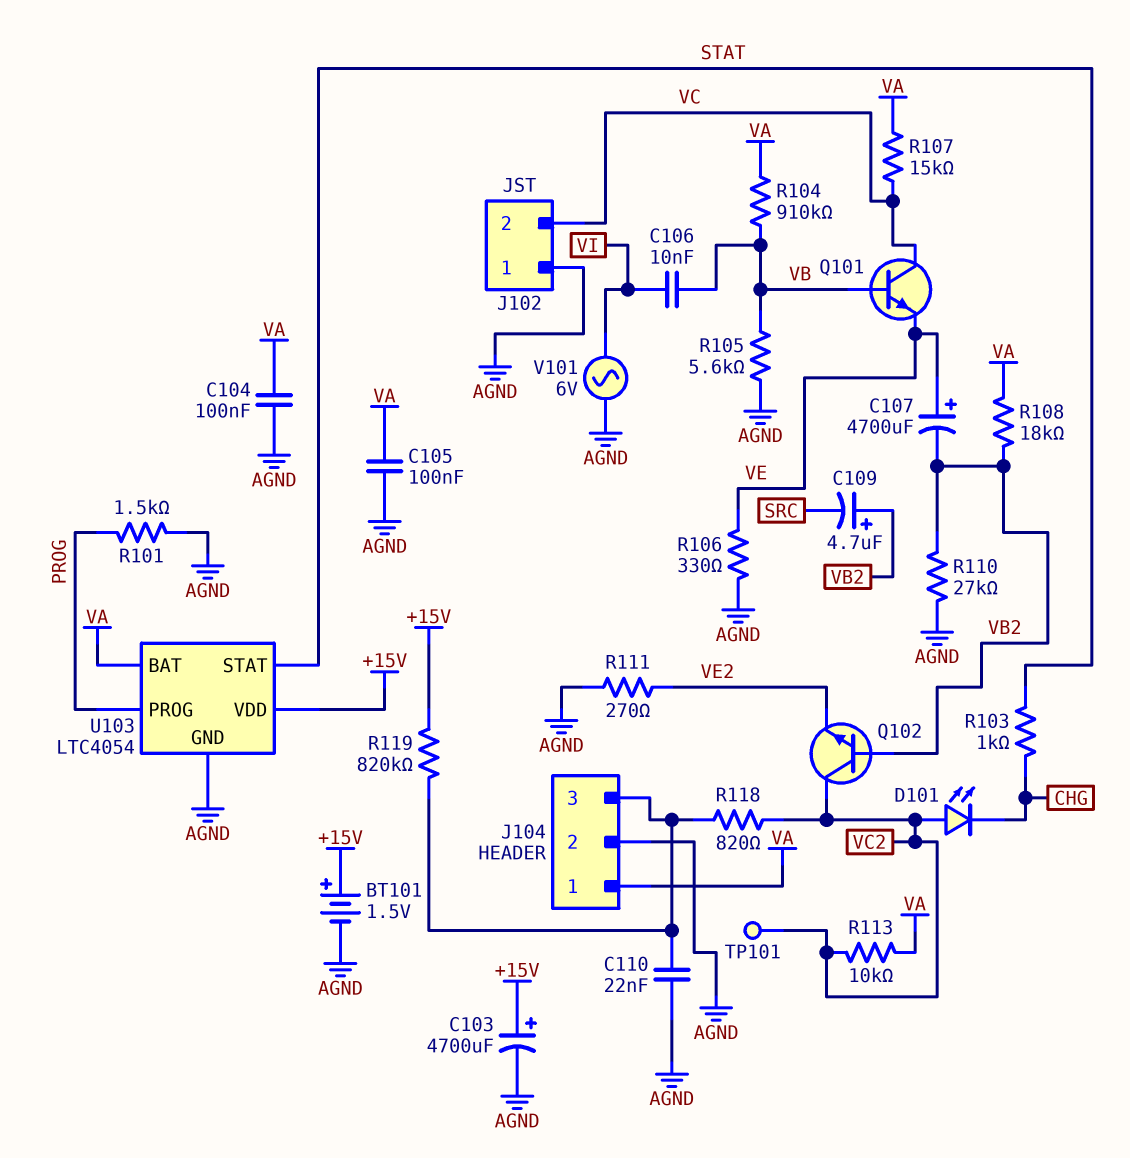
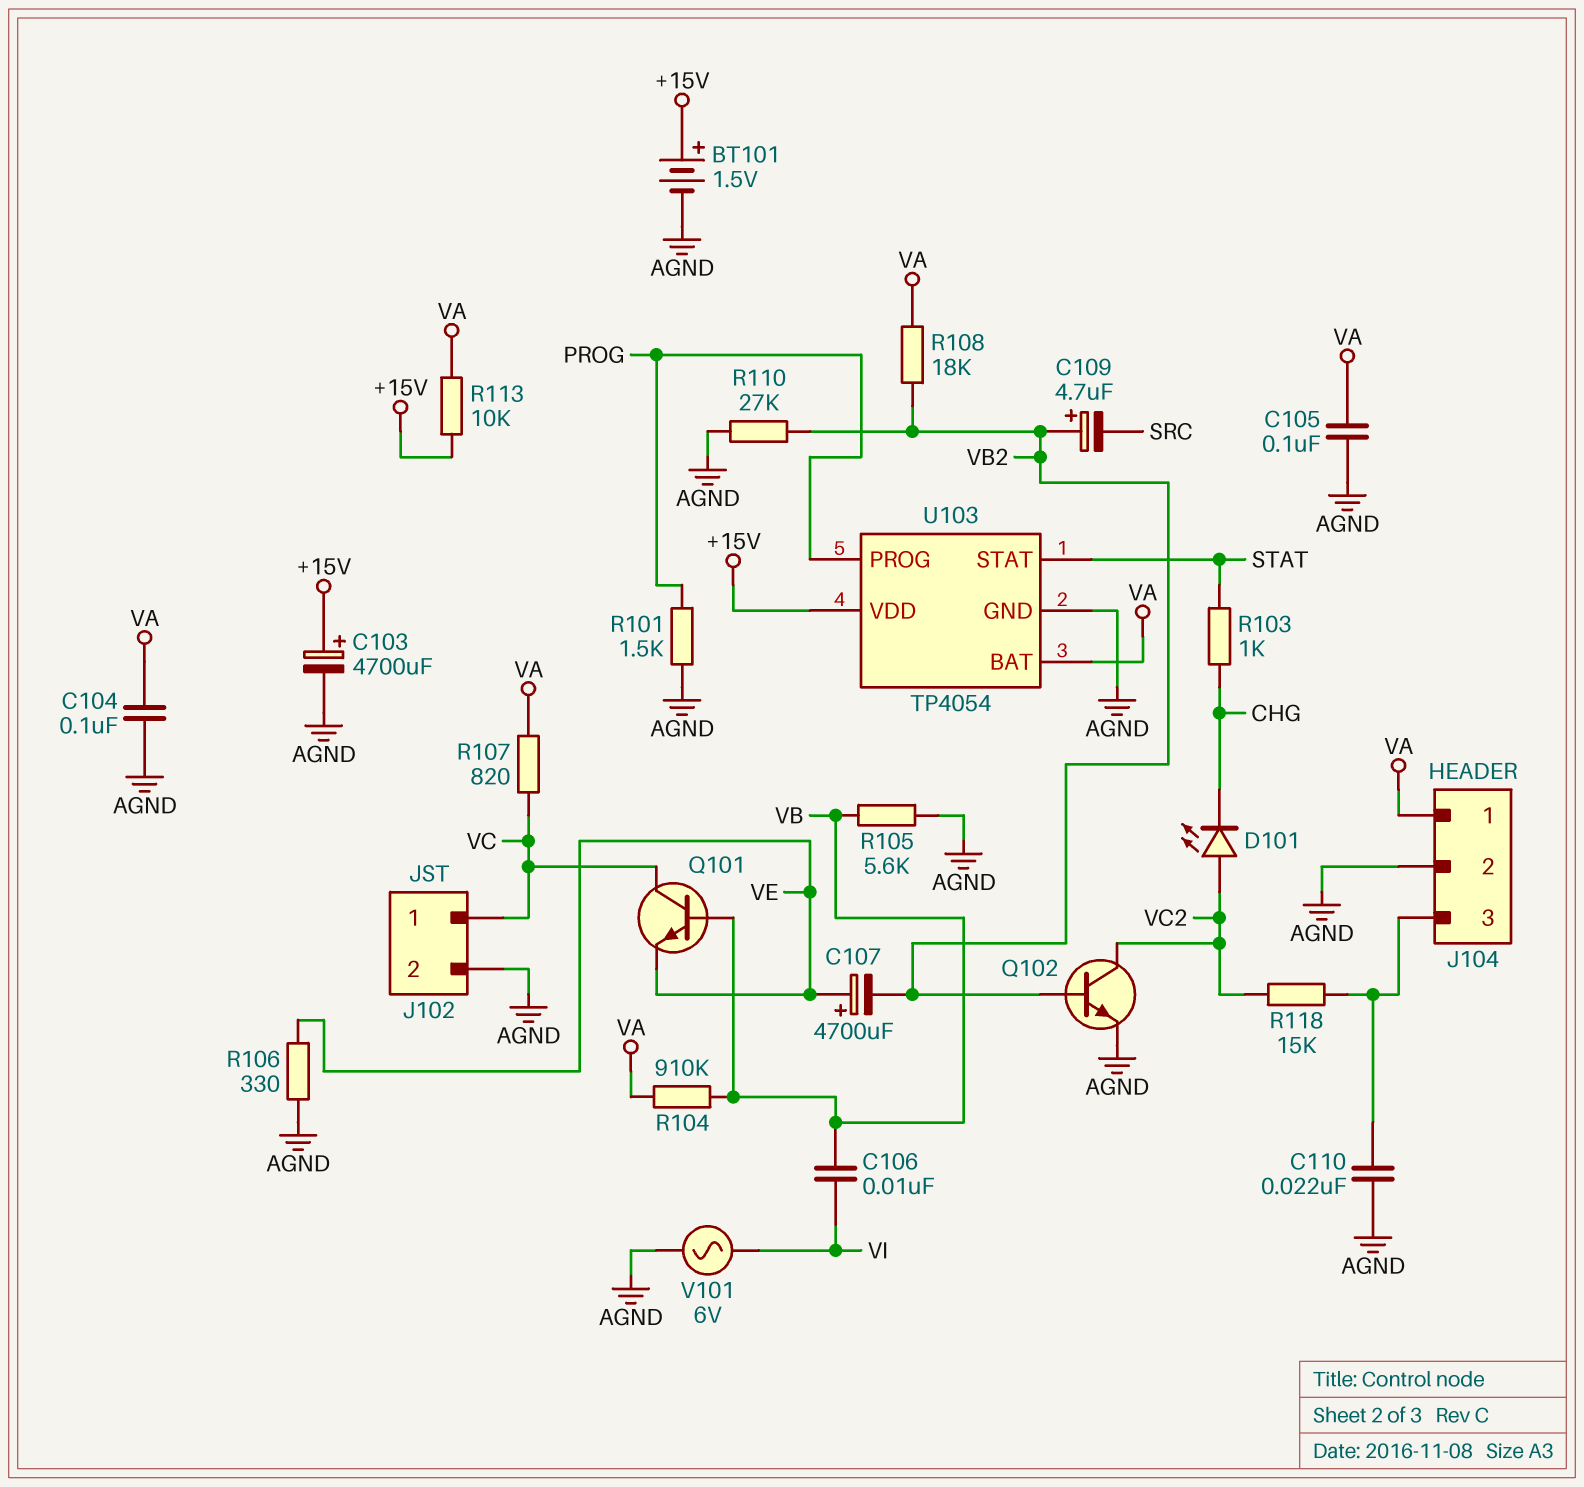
J102 pin 1: AGND -> VC
J102 pin 2: VC -> AGND
Q102: NPN (B VB2, C VC2, E VE2) -> NPN (B VB2, C VC2, E AGND)
R107: 15k (VA, VC) -> 820 (VA, VC)
R111: 270 (AGND, VE2) -> none
R113: 10k (VA, VC2) -> 10k (+15V, VA)
R118: 820 (J104/3, VC2) -> 15k (J104/3, VC2)
R119: 820k (+15V, J104/3) -> none
TP101: test point (VC2) -> none
U103: LTC4054 -> TP4054

